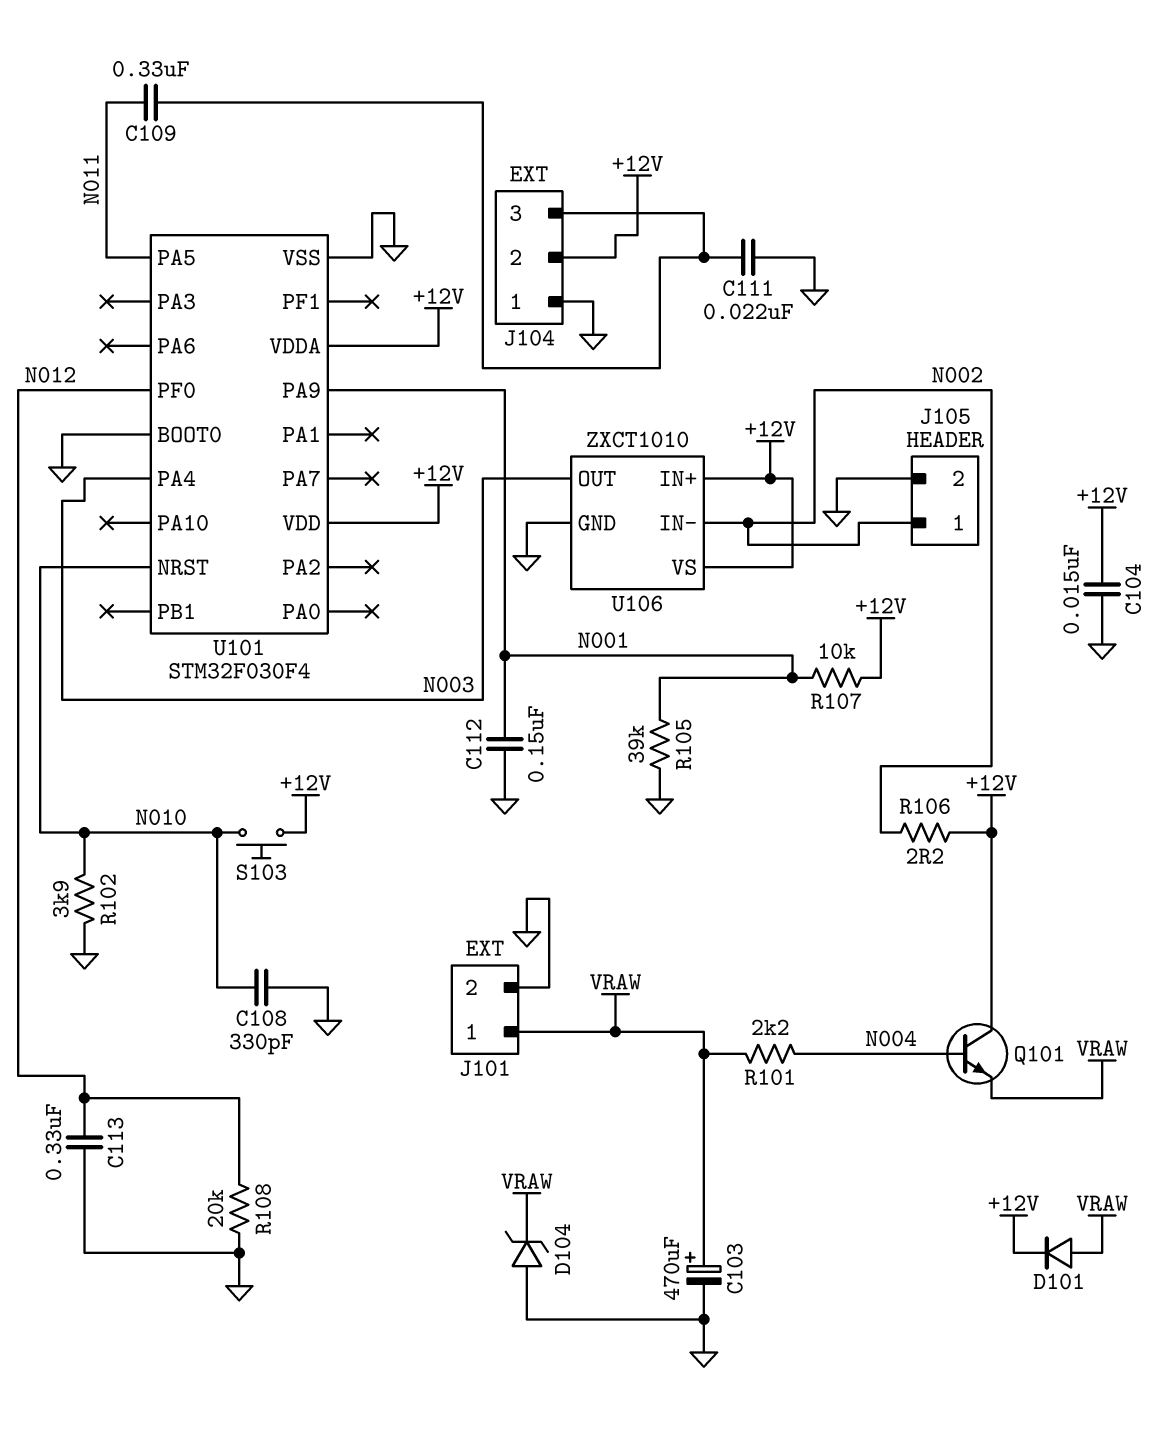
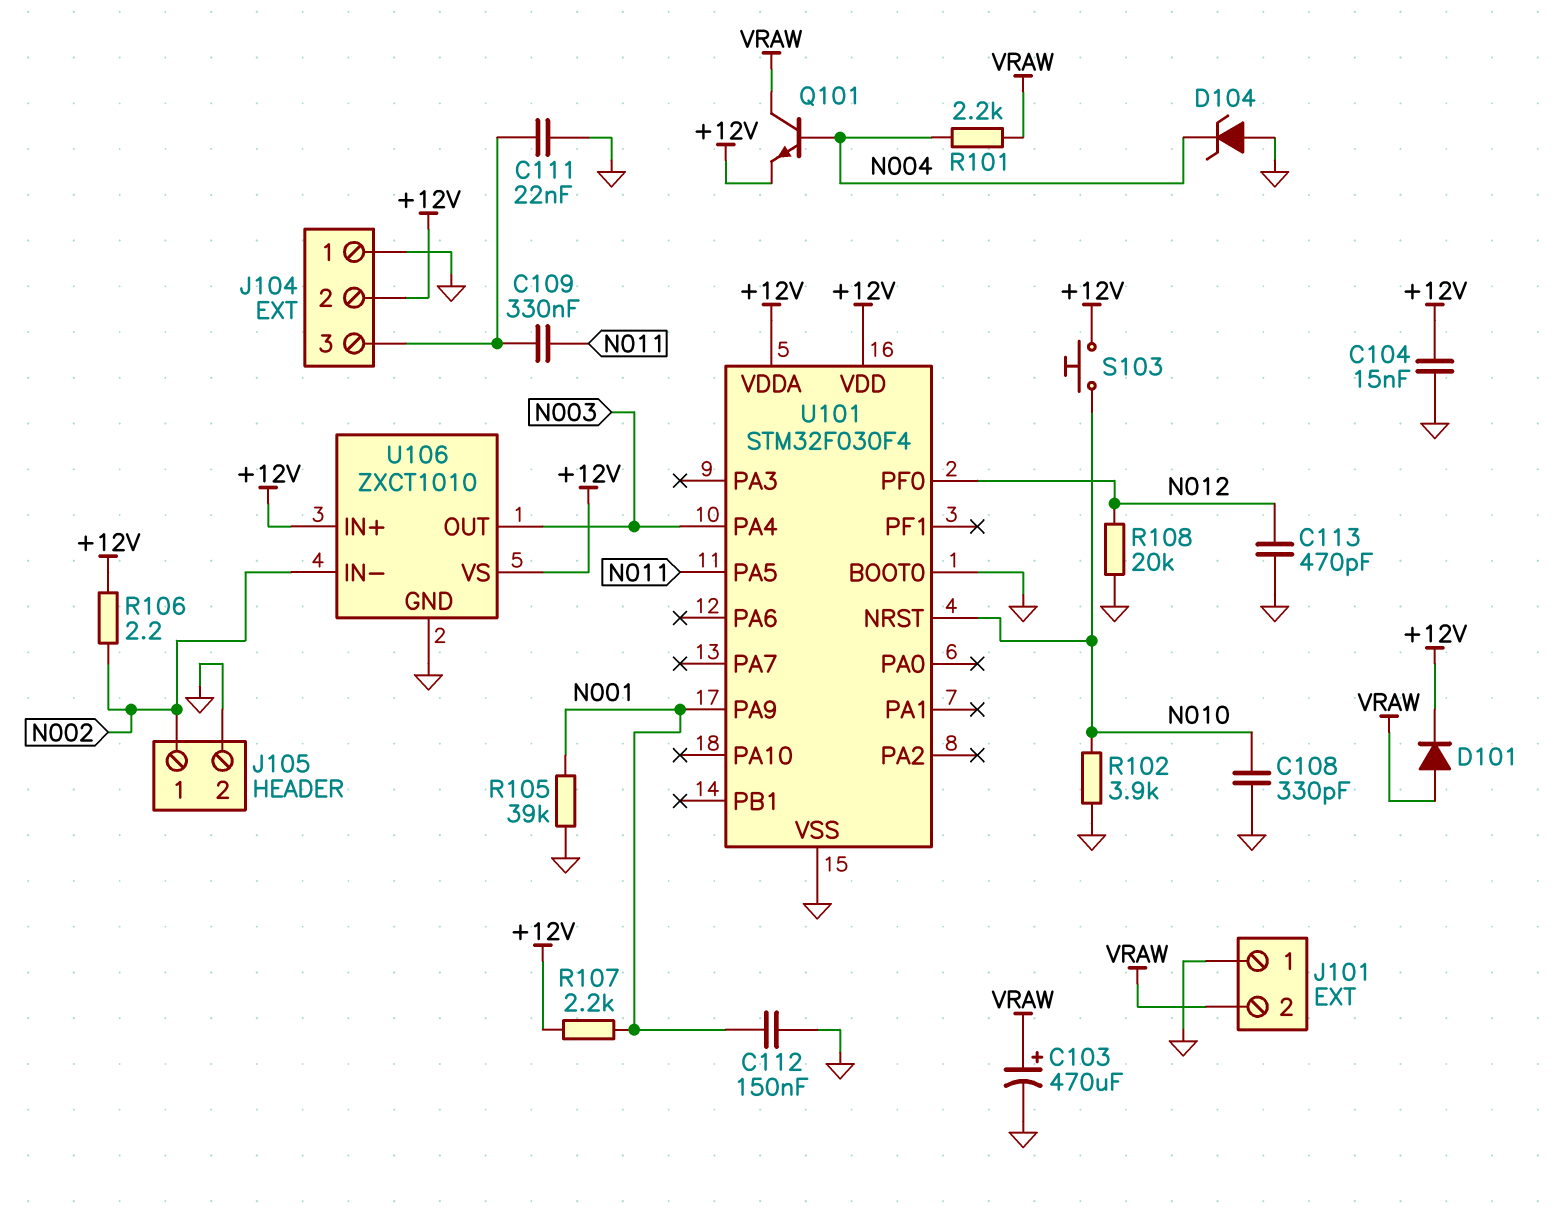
C113: 330nF (GND, N012) -> 470pF (GND, N012)
D104: zener (A GND, K VRAW) -> zener (A GND, K N004)
J101 pin 1: VRAW -> GND
J101 pin 2: GND -> VRAW
Q101: NPN (B N004, C +12V, E VRAW) -> NPN (B N004, C VRAW, E +12V)
R107: 10k (+12V, N001) -> 2.2k (+12V, N001)

